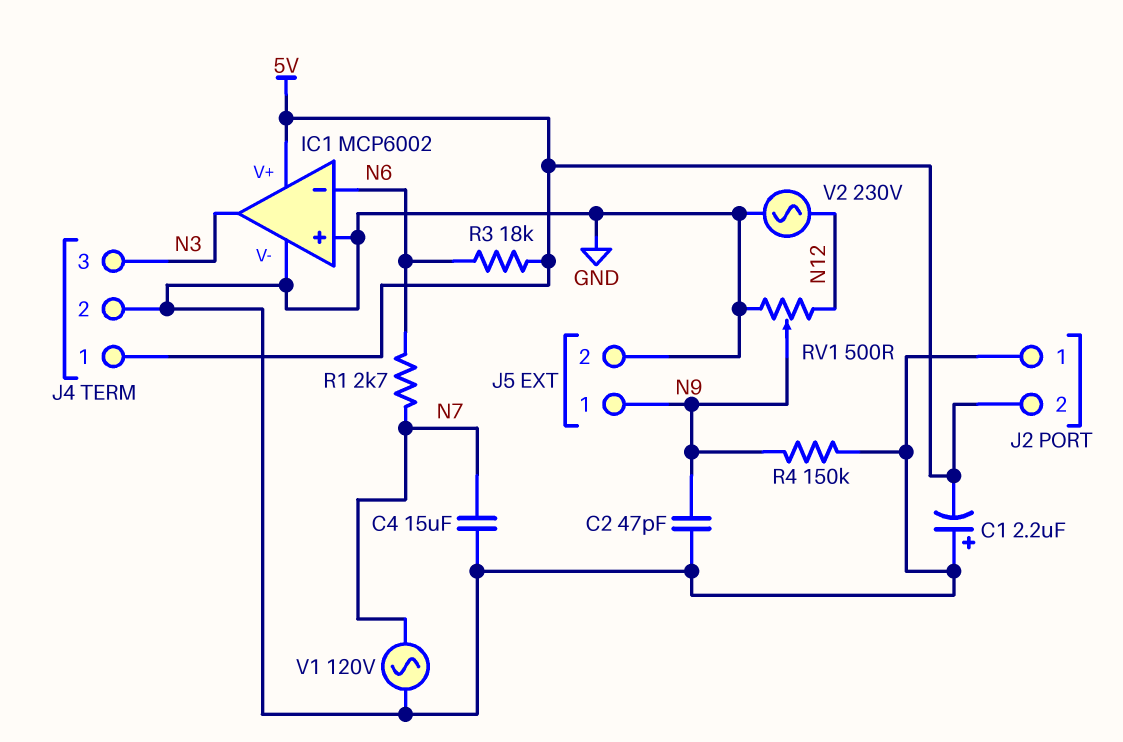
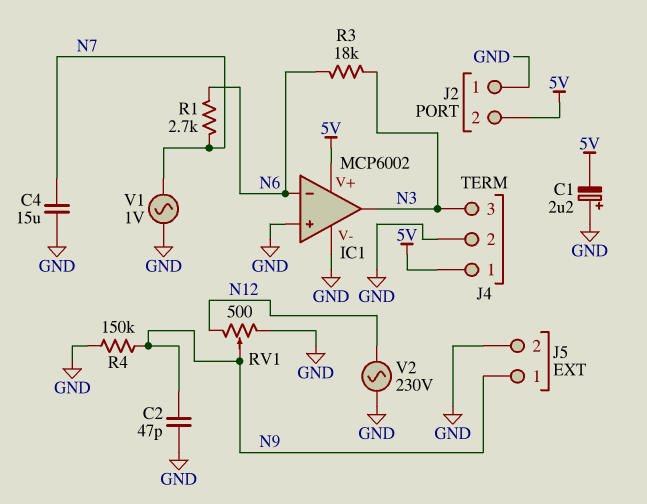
R3: 18k (5V, N6) -> 18k (N3, N6)
V1: AC 120V (GND, N7) -> AC 1V (GND, N7)

